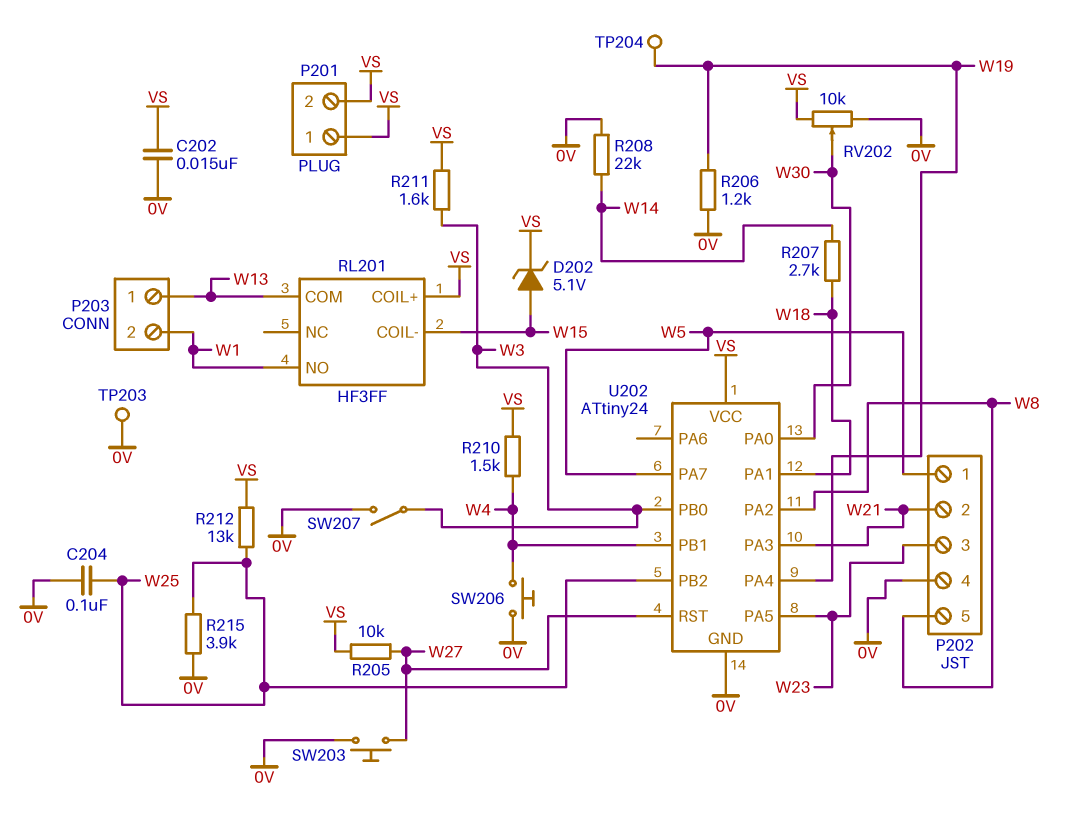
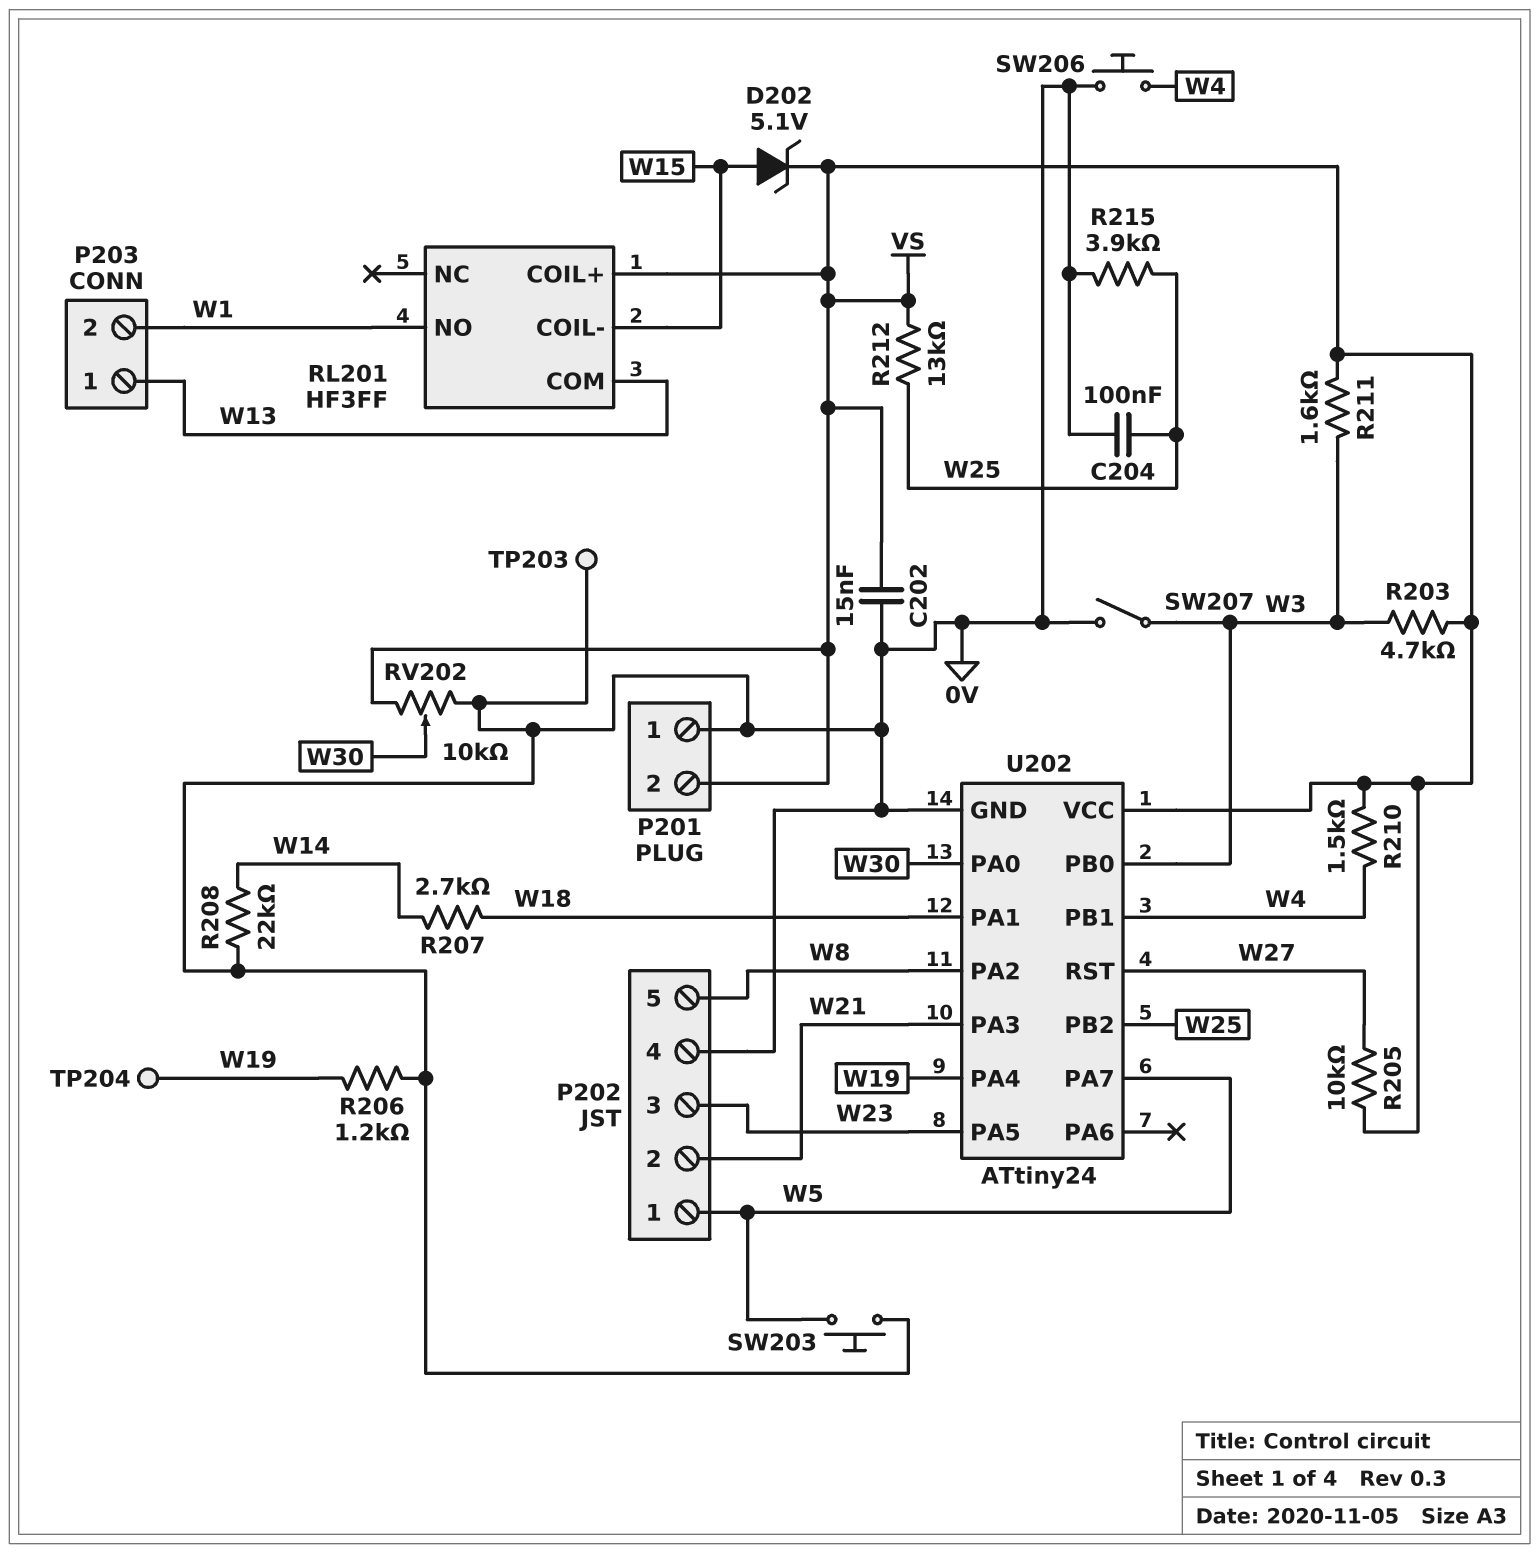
P201 pin 1: VS -> 0V
R203: none -> 4.7k (VS, W3)
SW203: button (0V, W27) -> button (0V, W5)

